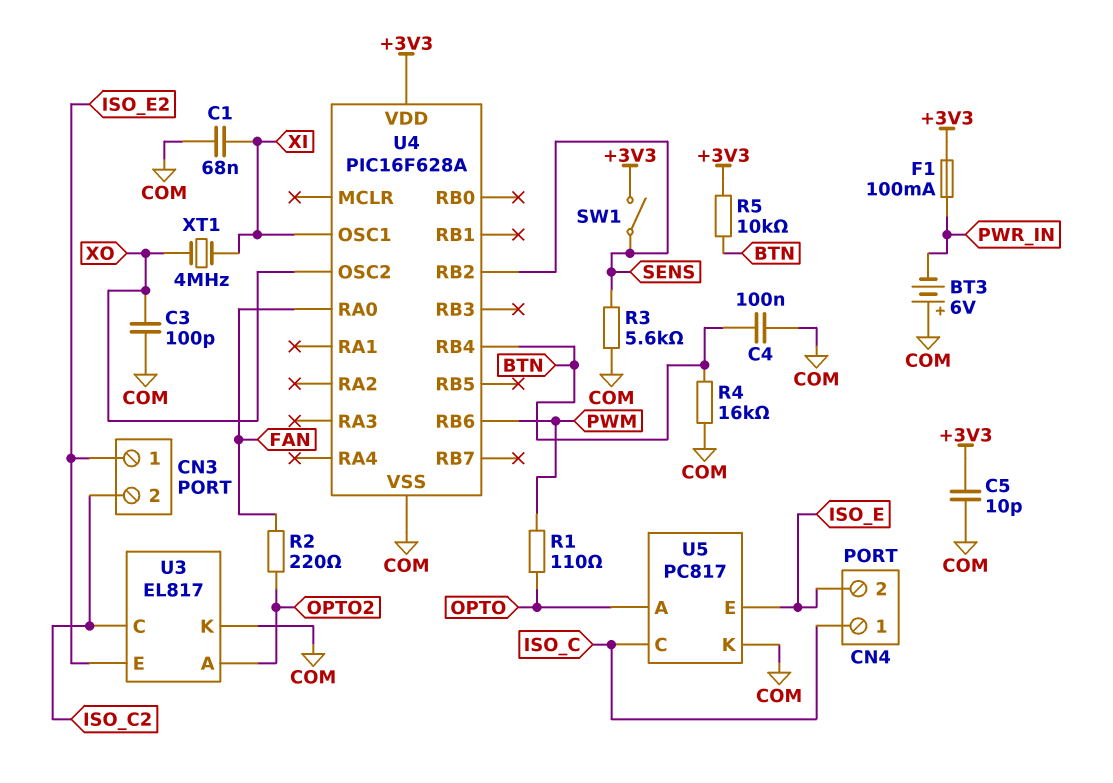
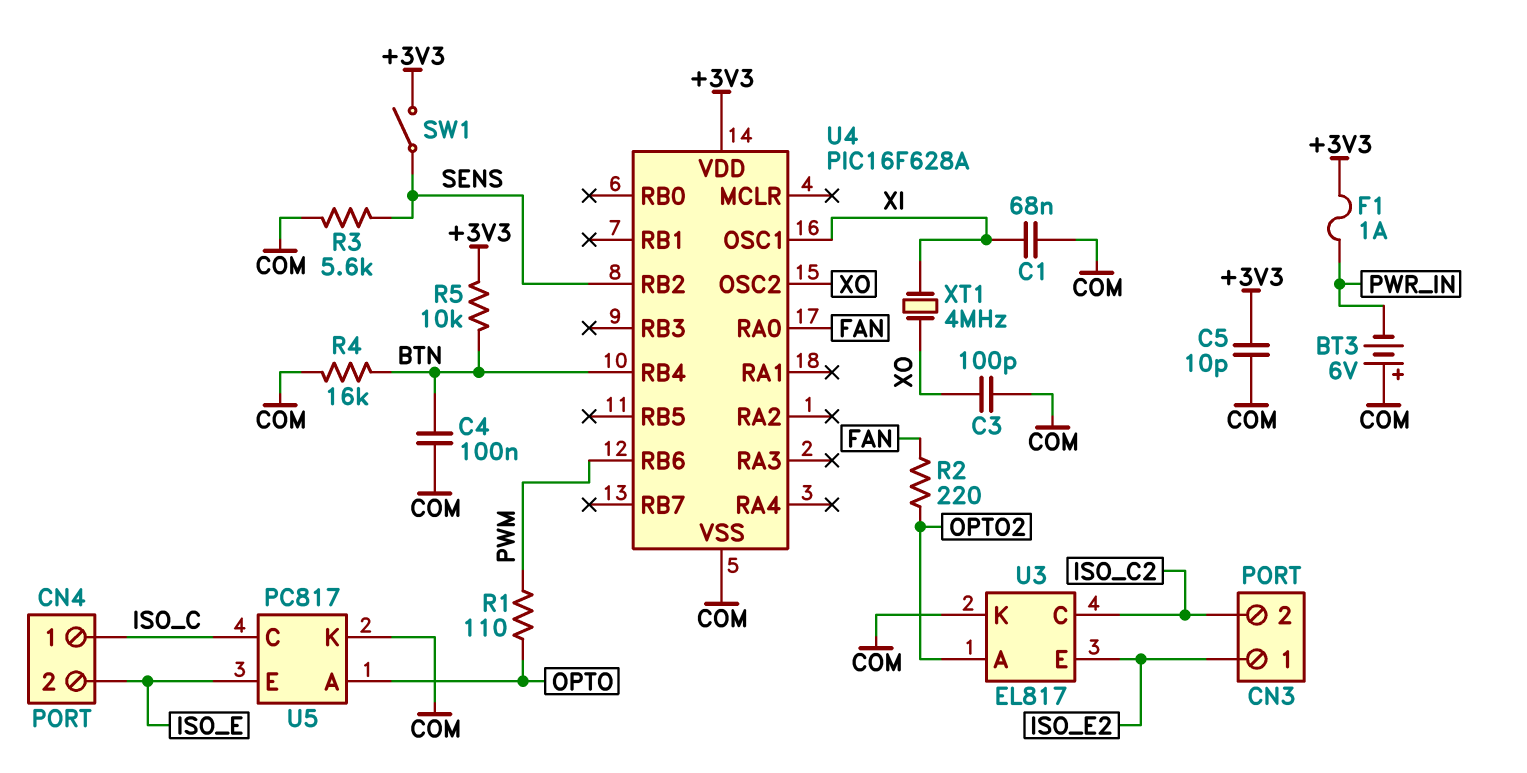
F1: 100mA (+3V3, PWR_IN) -> 1A (+3V3, PWR_IN)

